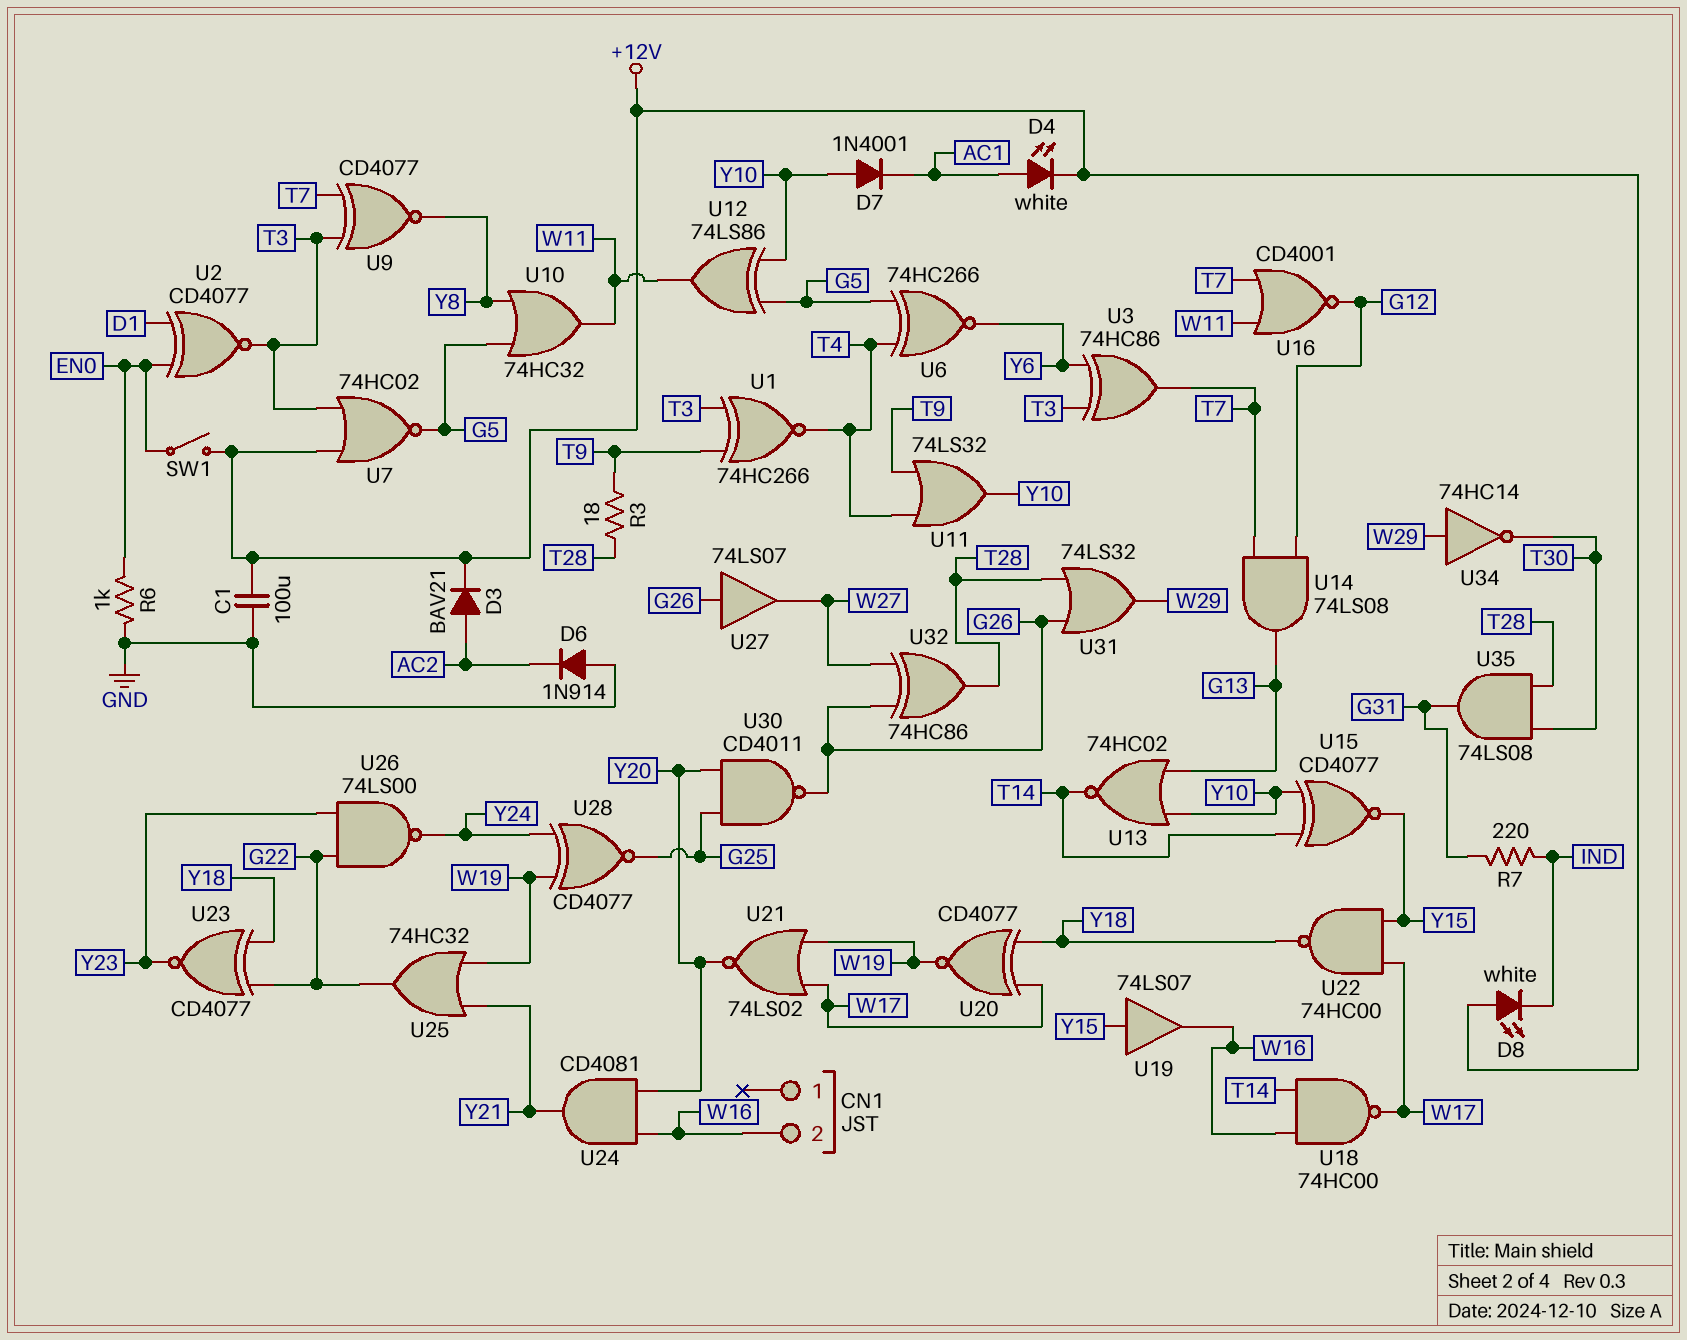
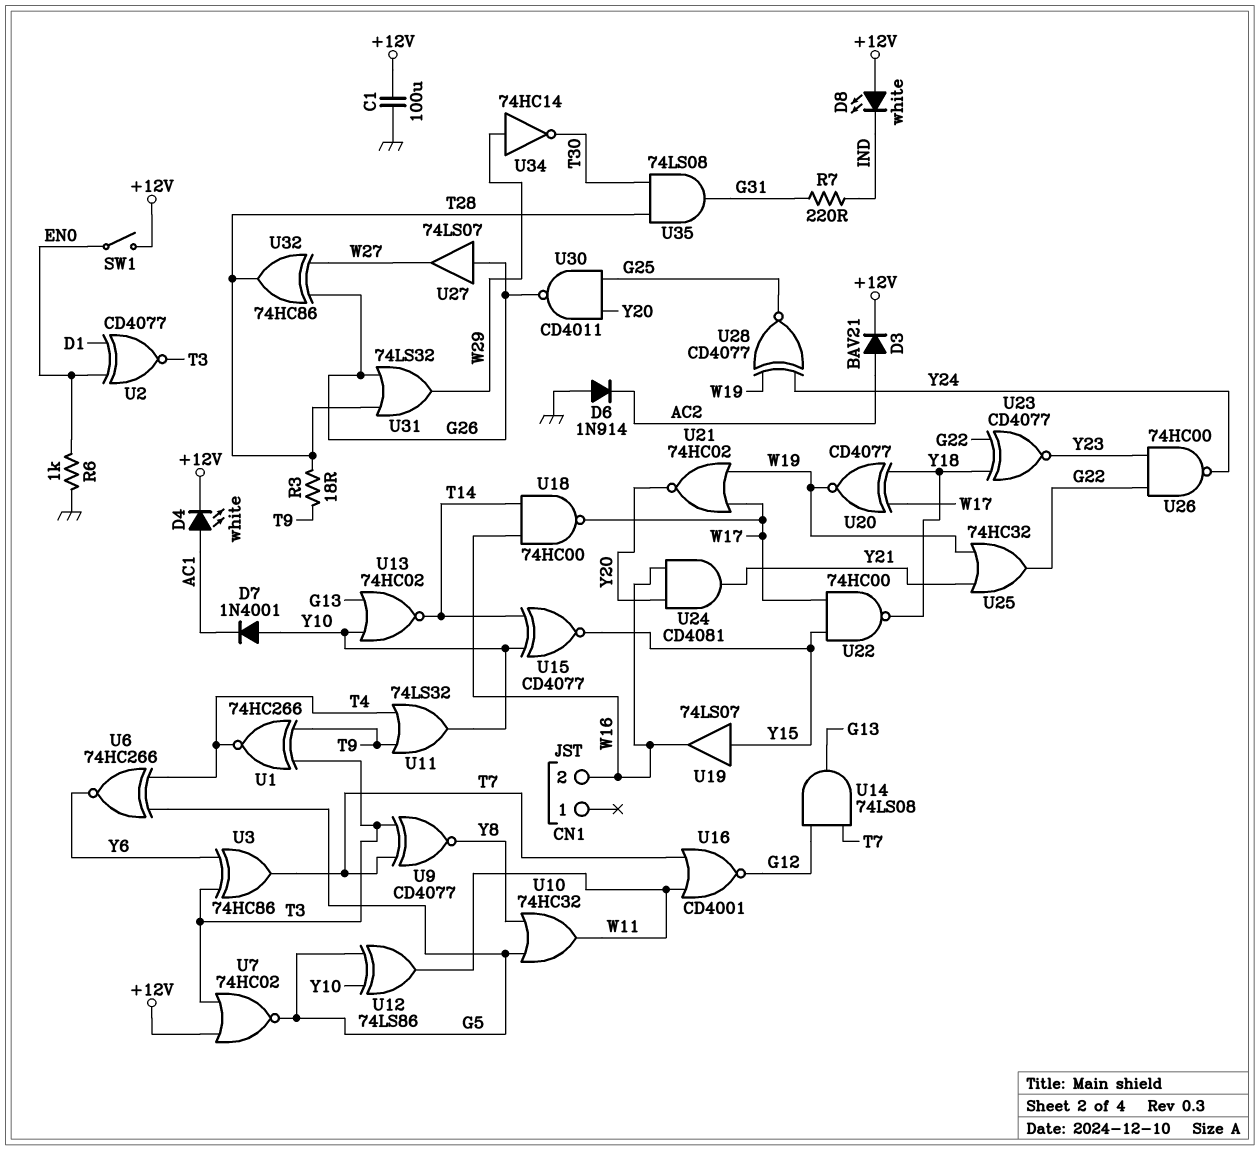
U21: NOR 74LS02 (in W17, in W19, out Y20) -> NOR 74HC02 (in W17, in W19, out Y20)
U26: NAND 74LS00 (in G22, in Y23, out Y24) -> NAND 74HC00 (in G22, in Y23, out Y24)

